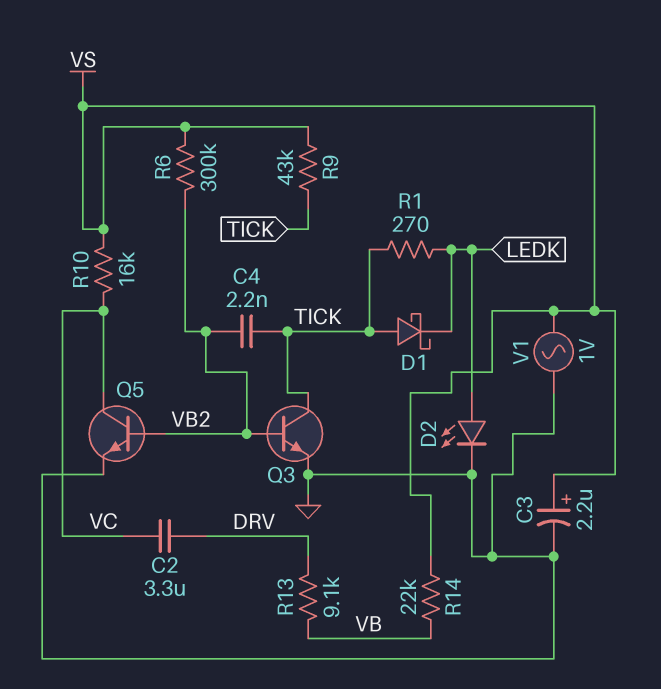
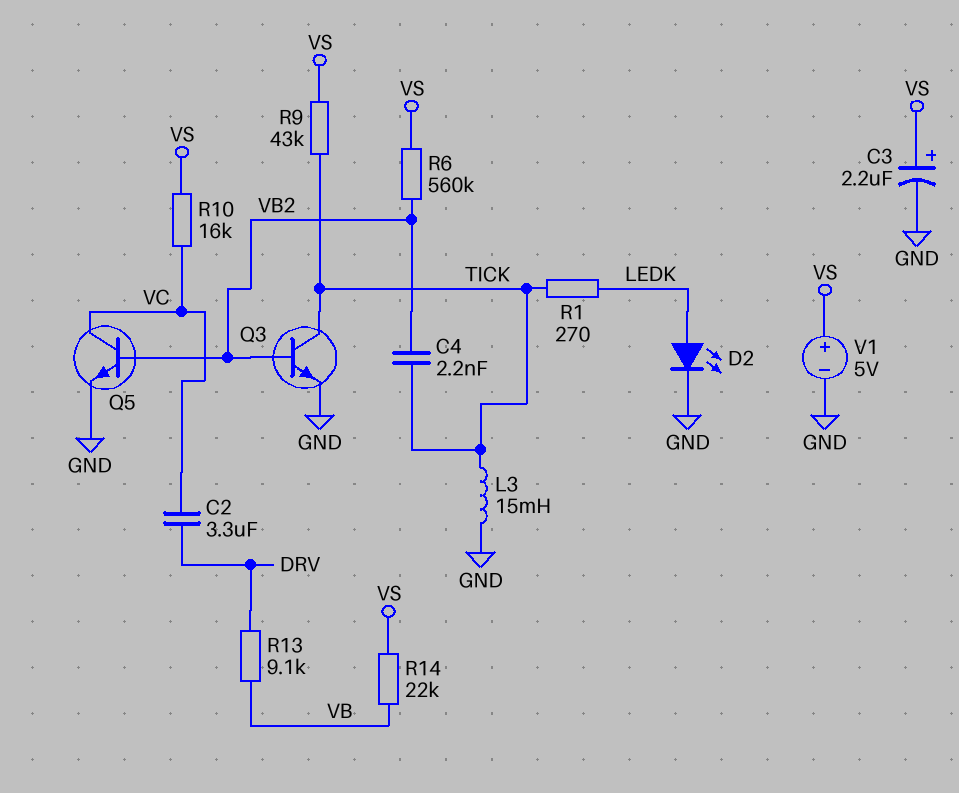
D1: schottky (A TICK, K LEDK) -> none
L3: none -> 15mH (GND, TICK)
R6: 300k (VB2, VS) -> 560k (VB2, VS)
V1: AC 1V (GND, VS) -> 5V (plus VS, minus GND)

